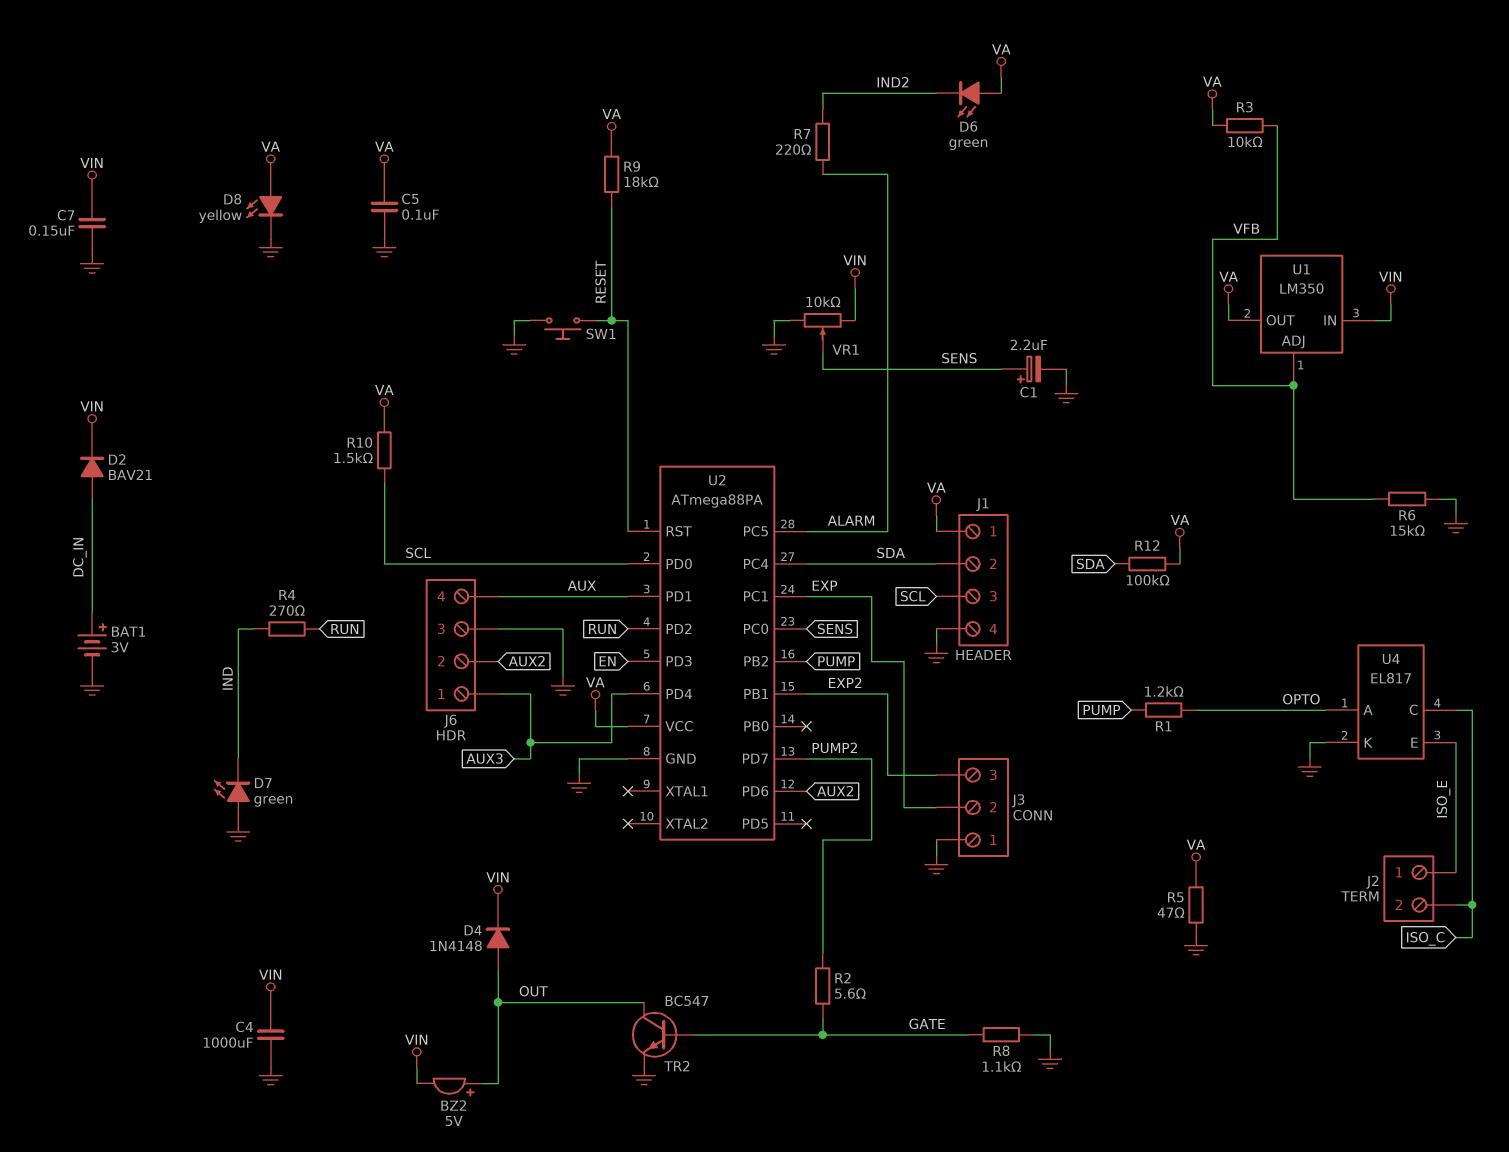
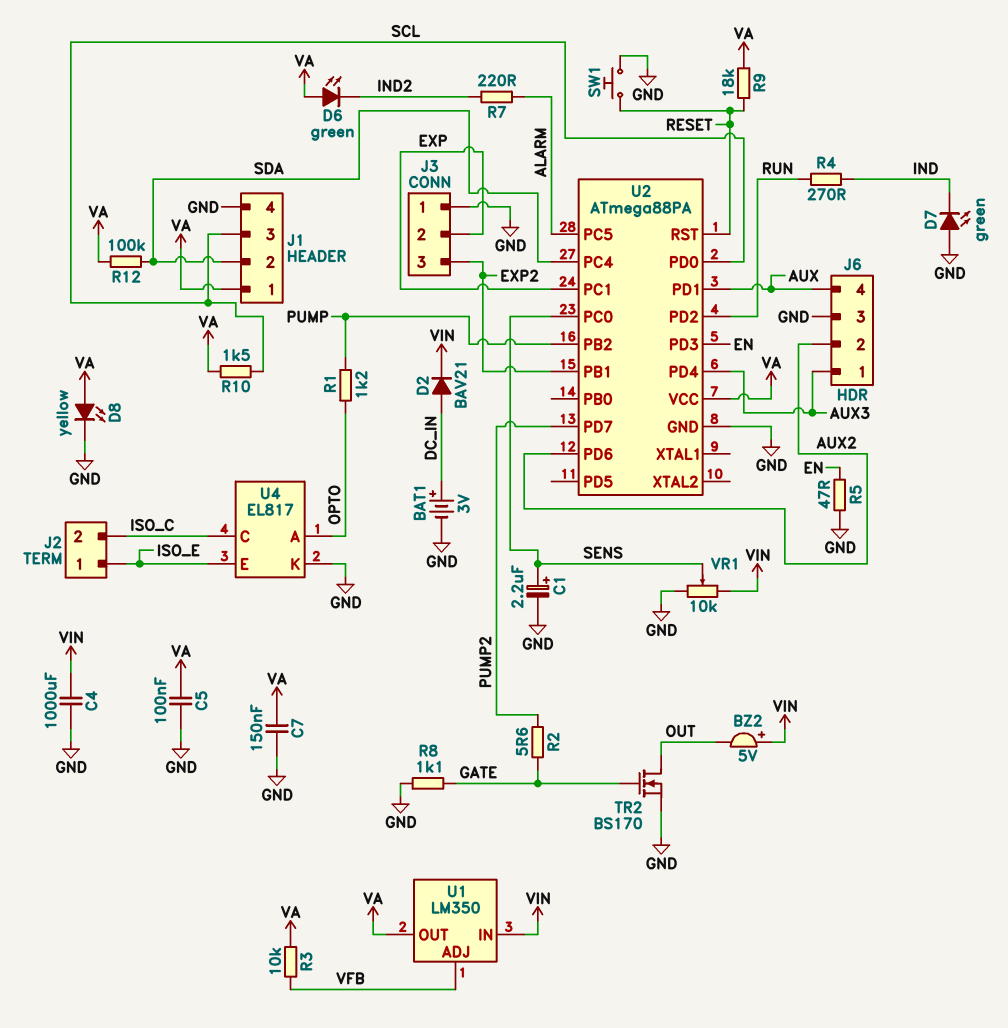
BZ2: buzzer 5V (plus OUT, minus VIN) -> buzzer 5V (plus VIN, minus OUT)
C7: 150nF (GND, VIN) -> 150nF (GND, VA)
D4: diode 1N4148 (A OUT, K VIN) -> none
R5: 47 (GND, VA) -> 47 (EN, GND)
R6: 15k (GND, VFB) -> none
TR2: NPN BC547 (B GATE, C OUT, E GND) -> NMOS BS170 (G GATE, D OUT, S GND)

